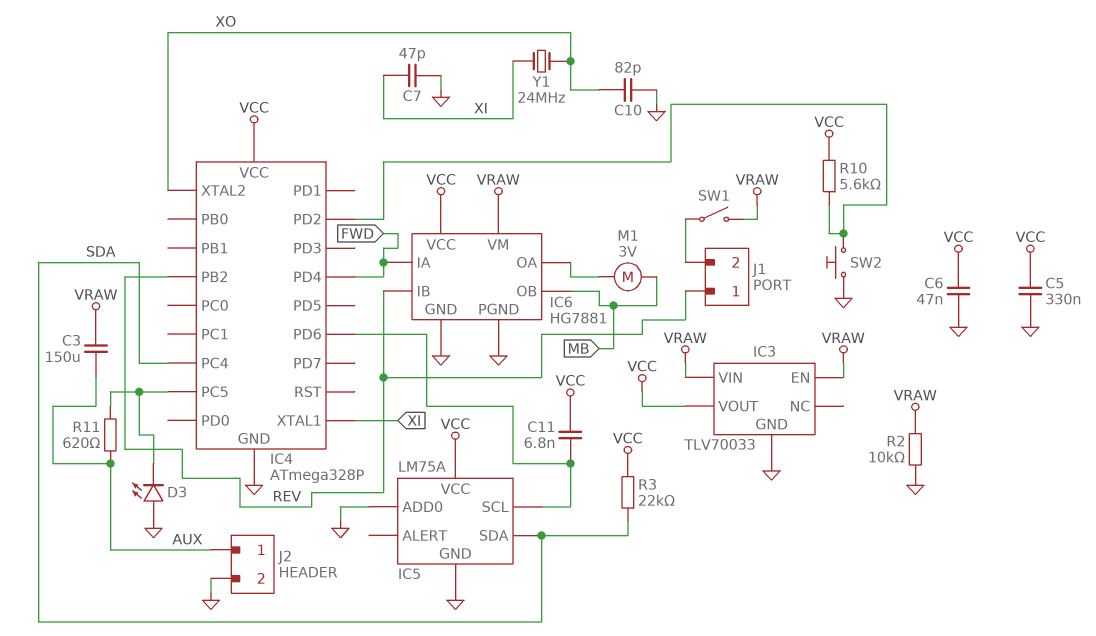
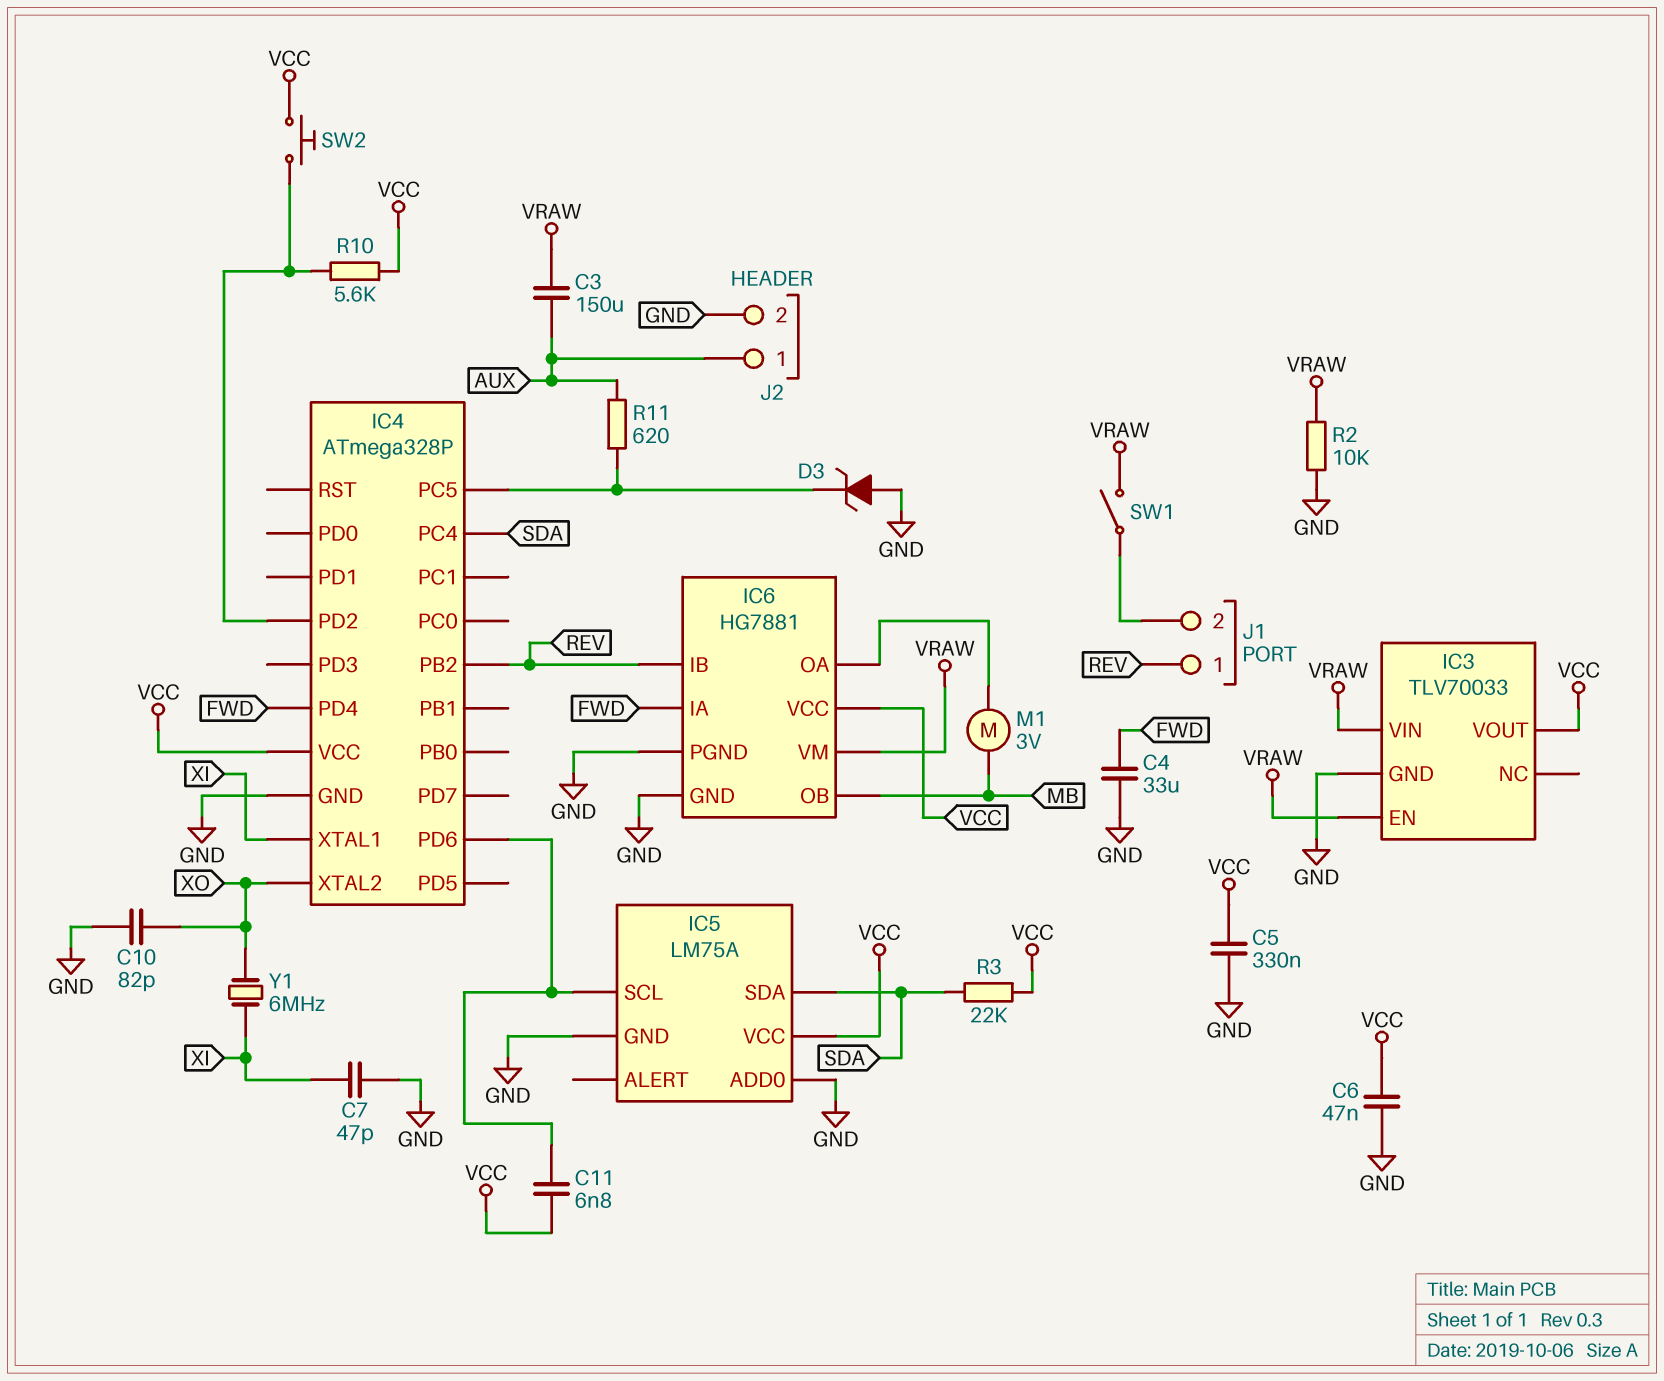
C4: none -> 33uF (FWD, GND)
D3: LED (A GND, K IC4/PC5) -> zener (A GND, K IC4/PC5)
SW2: button (GND, IC4/PD2) -> button (IC4/PD2, VCC)
Y1: 24MHz (XI, XO) -> 6MHz (XI, XO)

